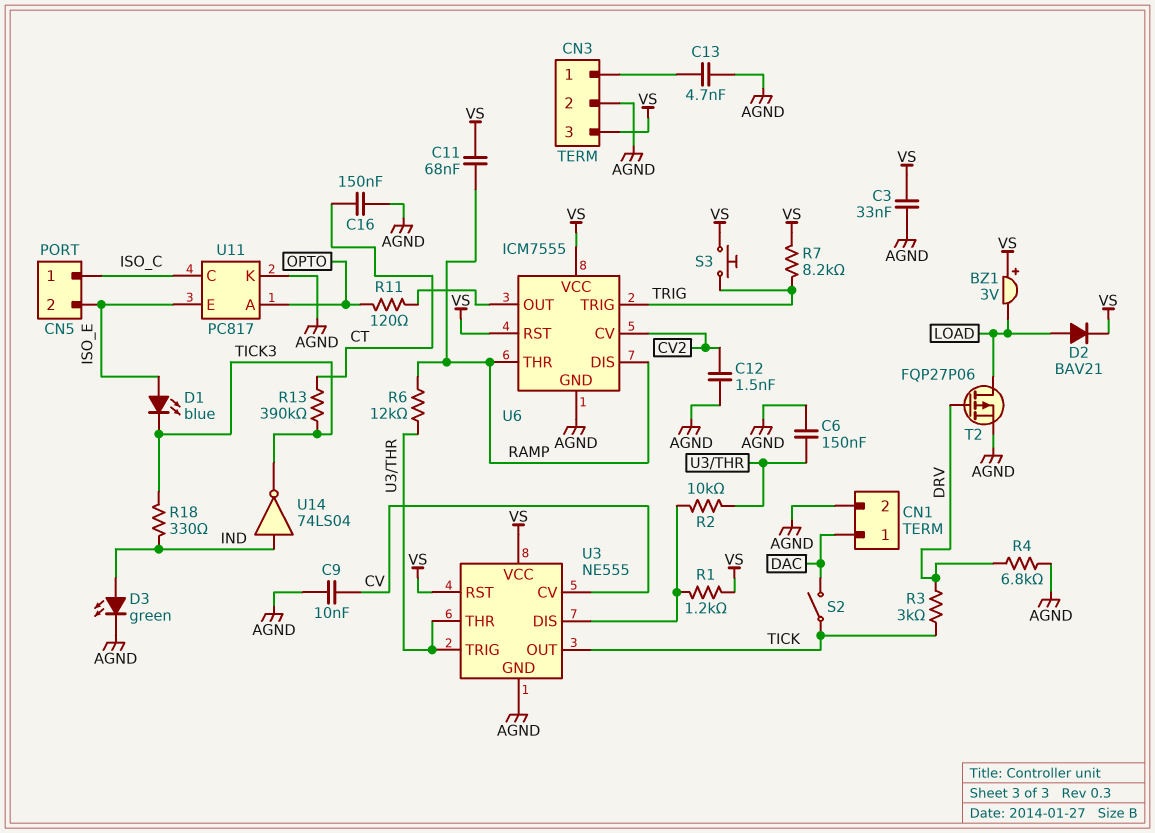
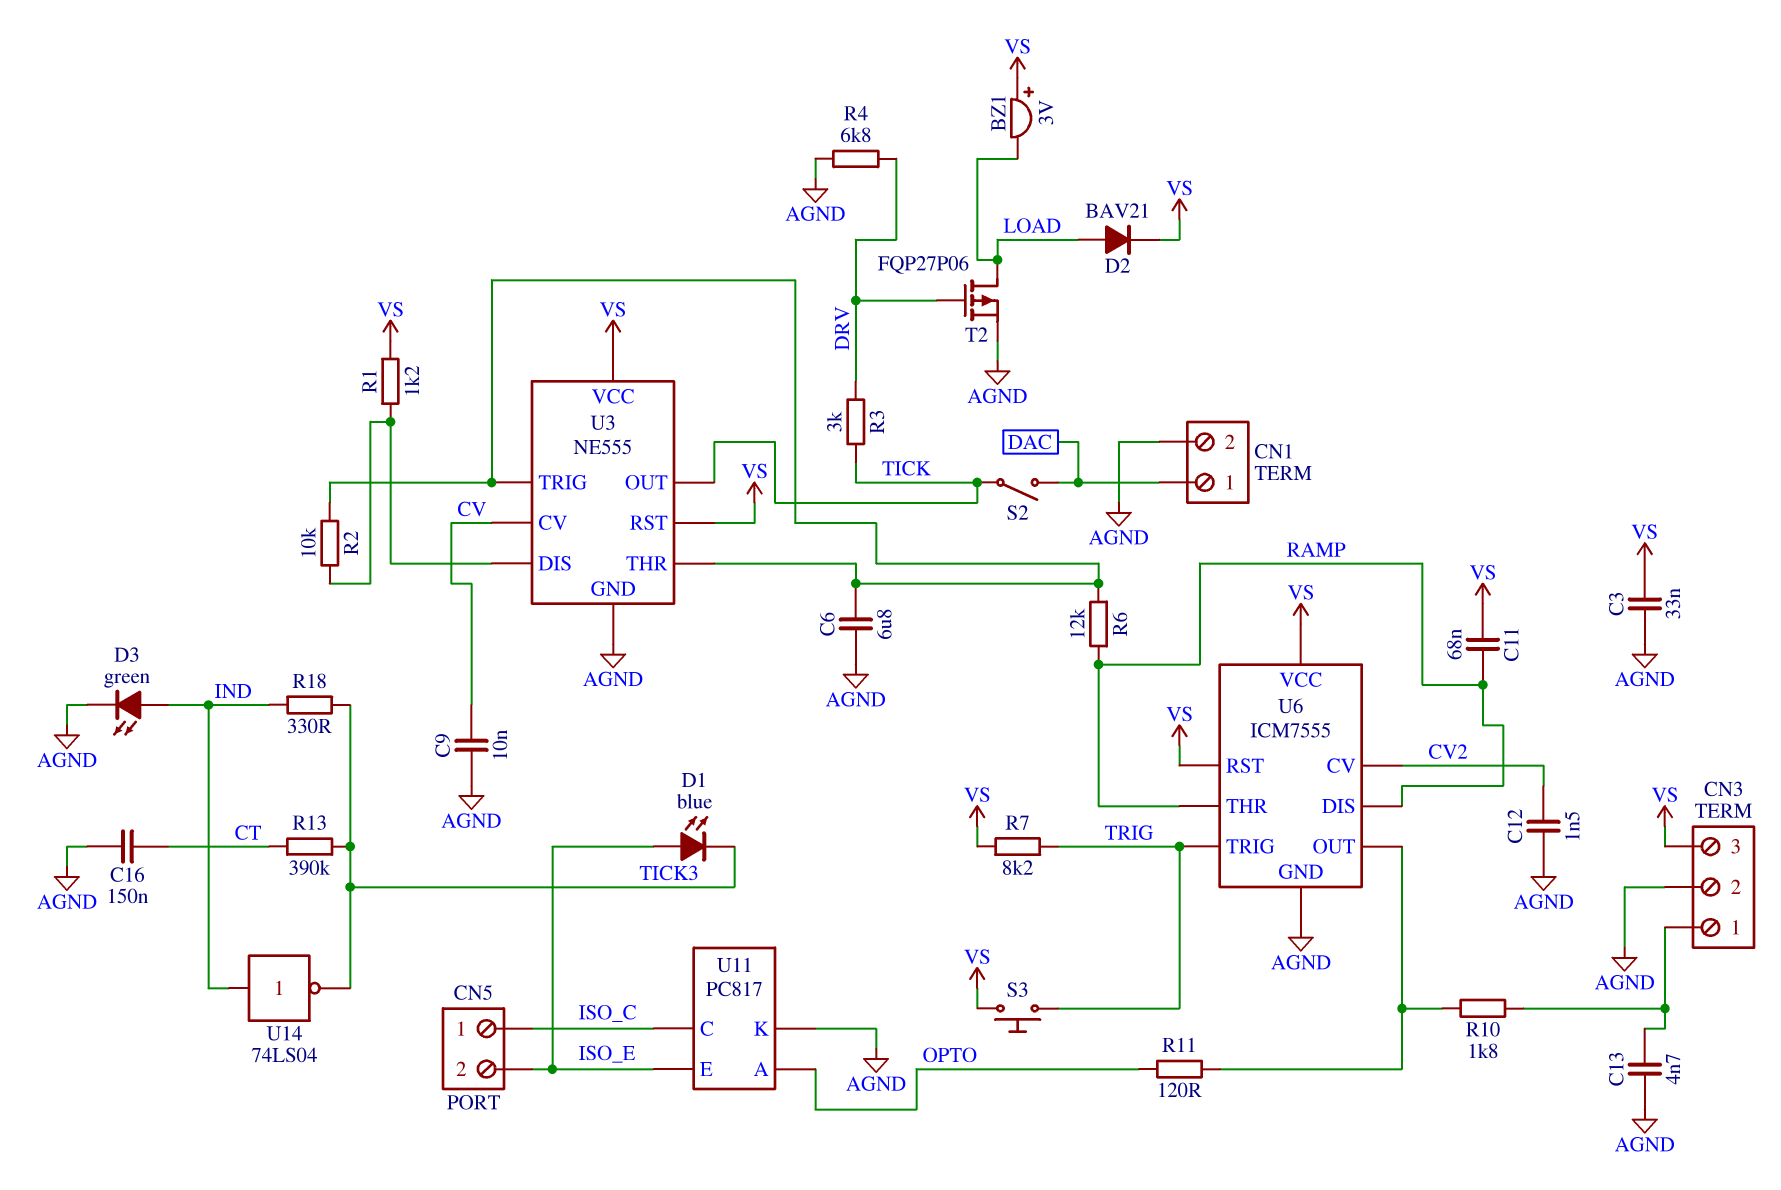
C6: 150nF (AGND, U3/THR) -> 6.8uF (AGND, U3/THR)
R10: none -> 1.8k (CN3/1, U6/OUT)

